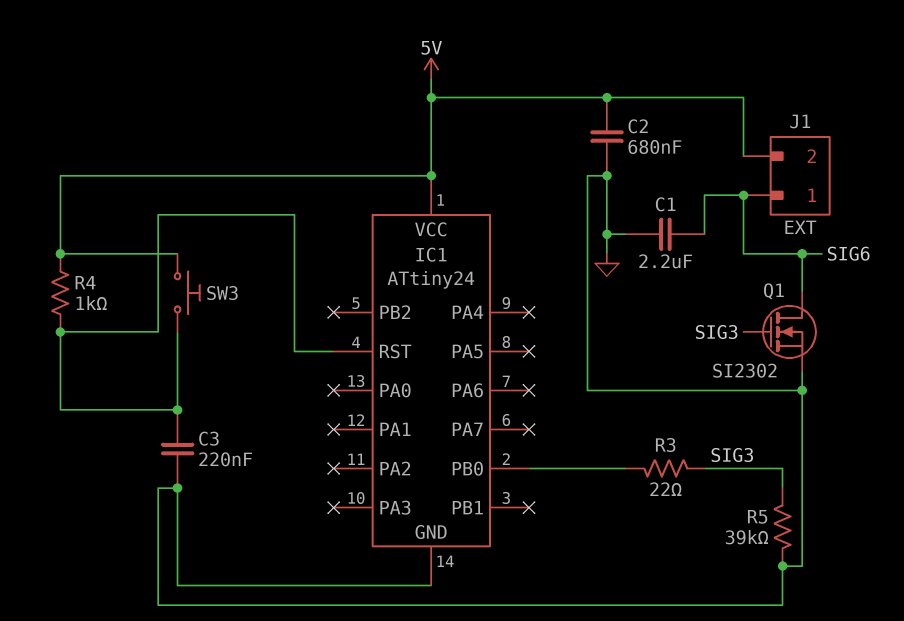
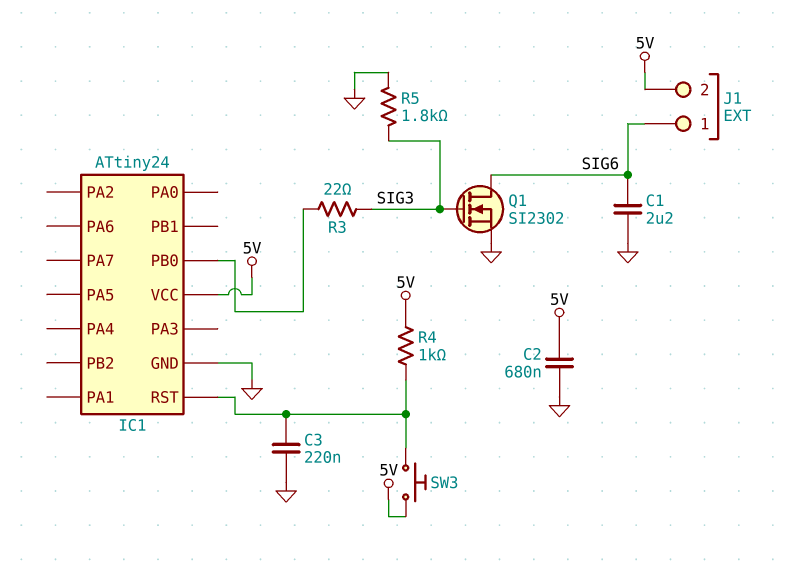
R5: 39k (GND, SIG3) -> 1.8k (GND, SIG3)

